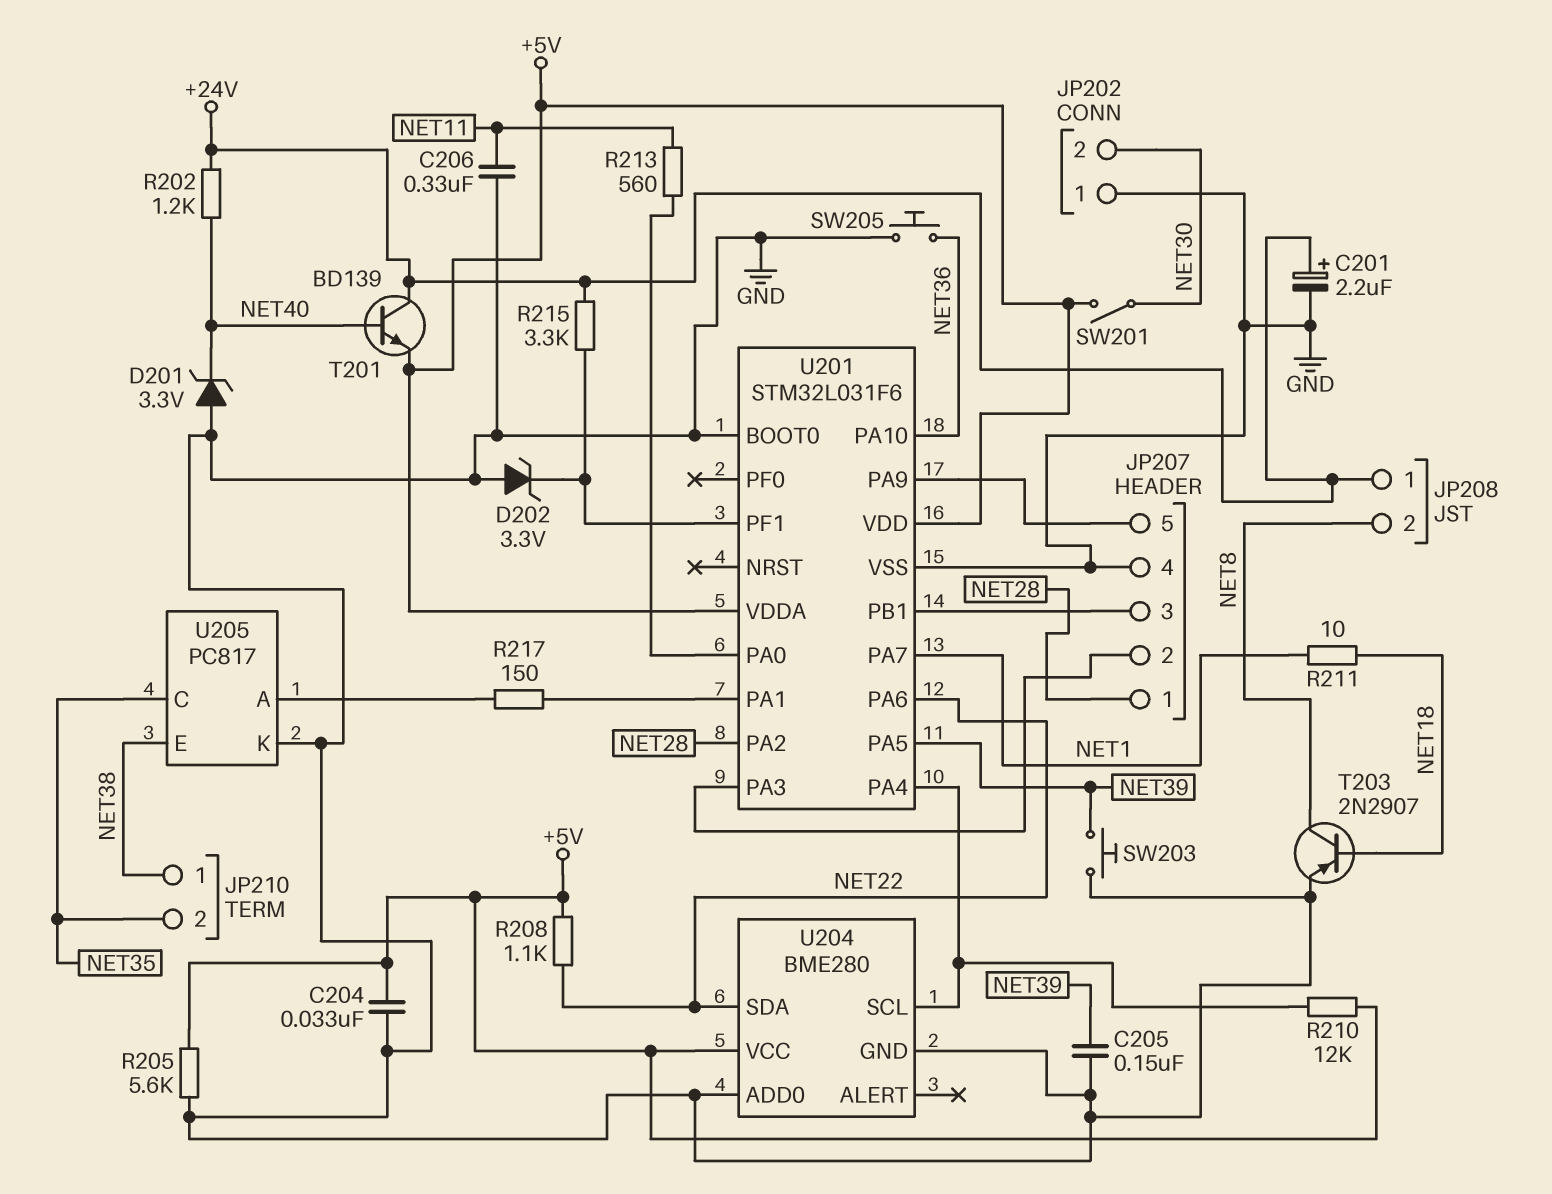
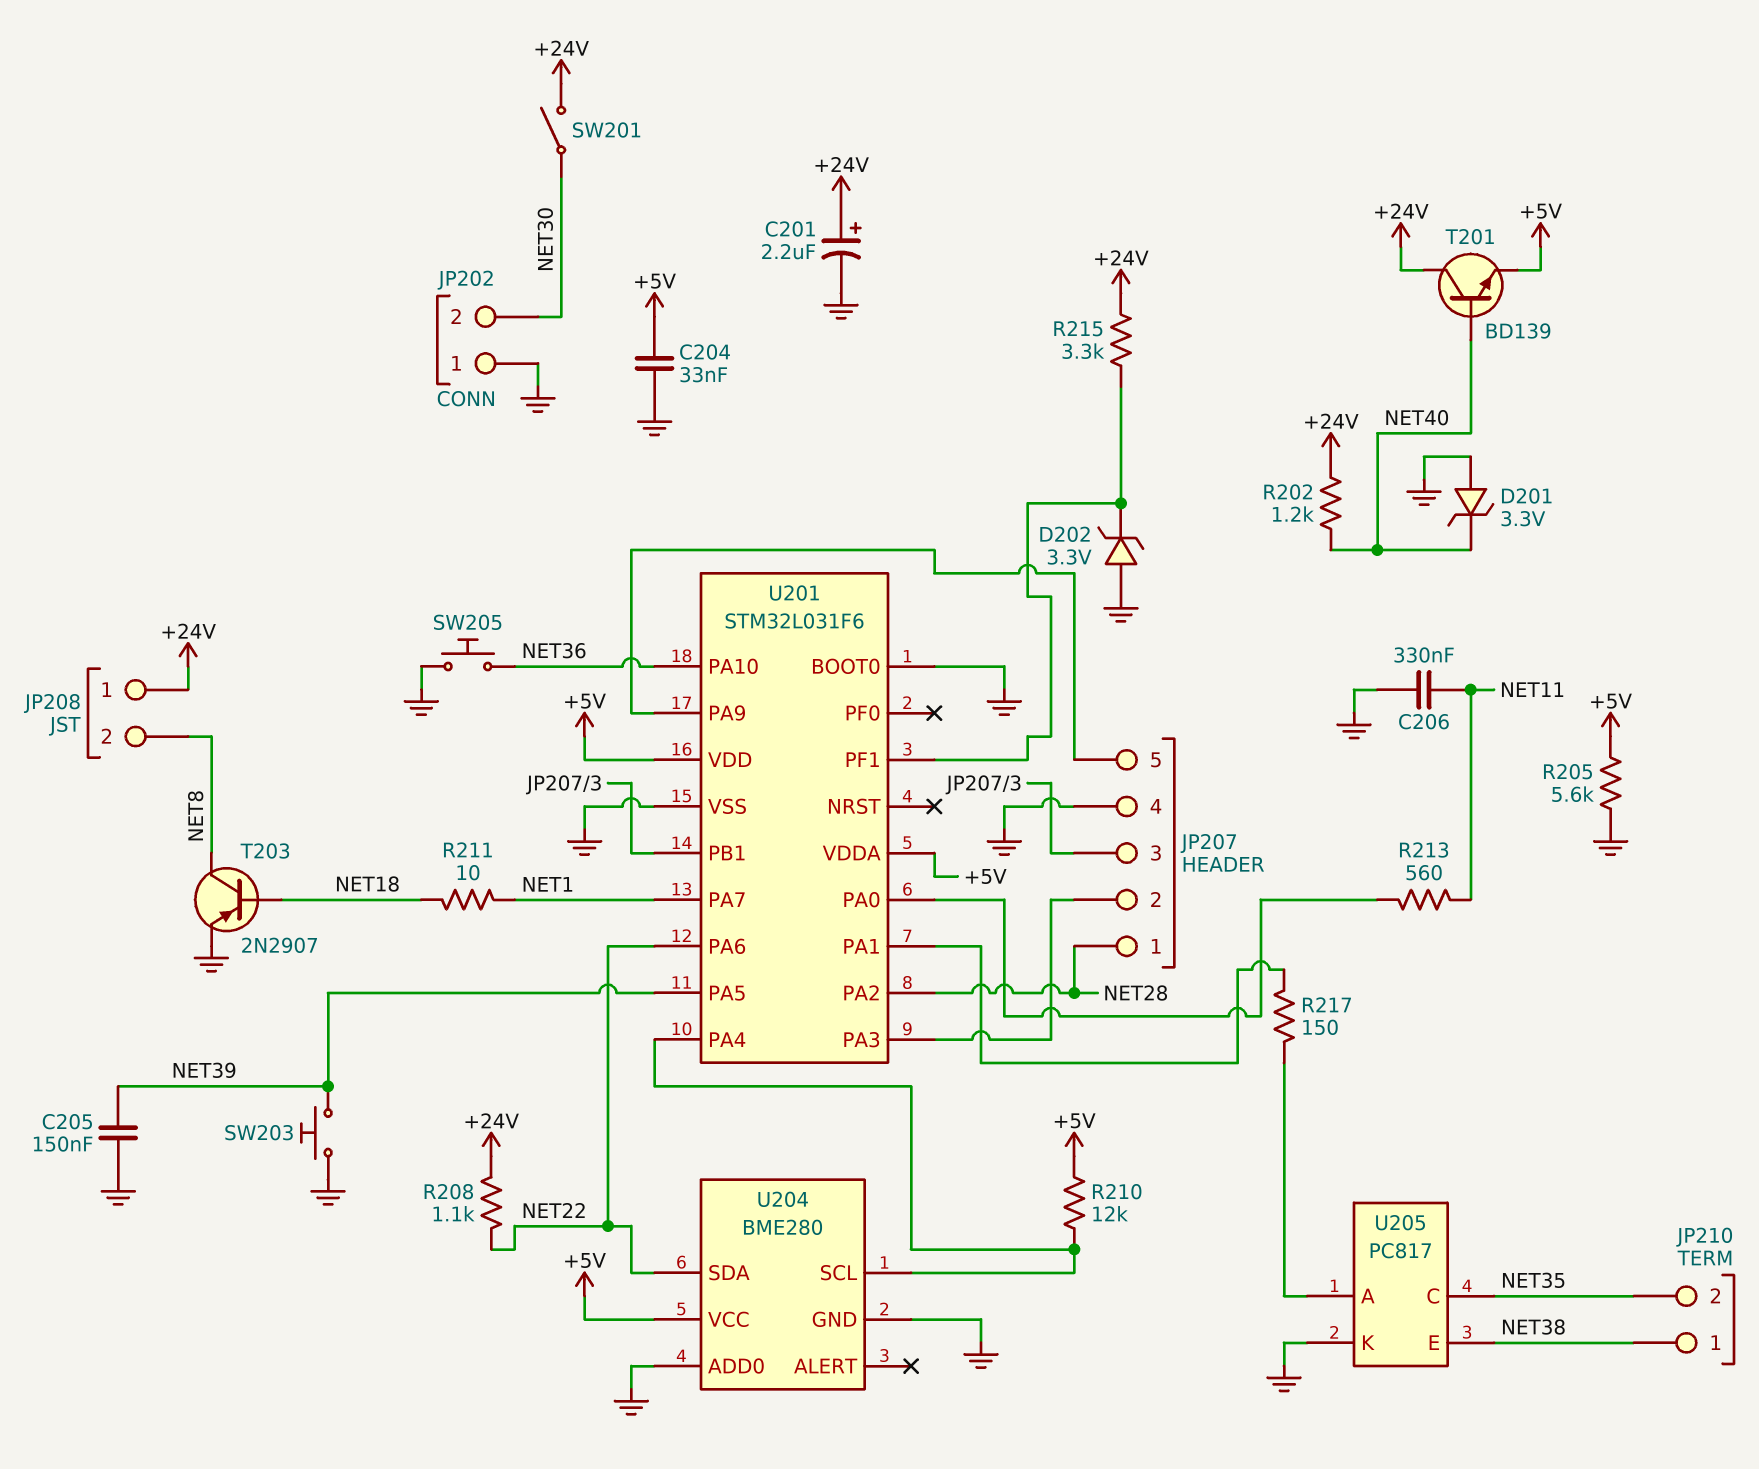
R208: 1.1k (+5V, NET22) -> 1.1k (+24V, NET22)
SW201: switch (+5V, NET30) -> switch (+24V, NET30)

